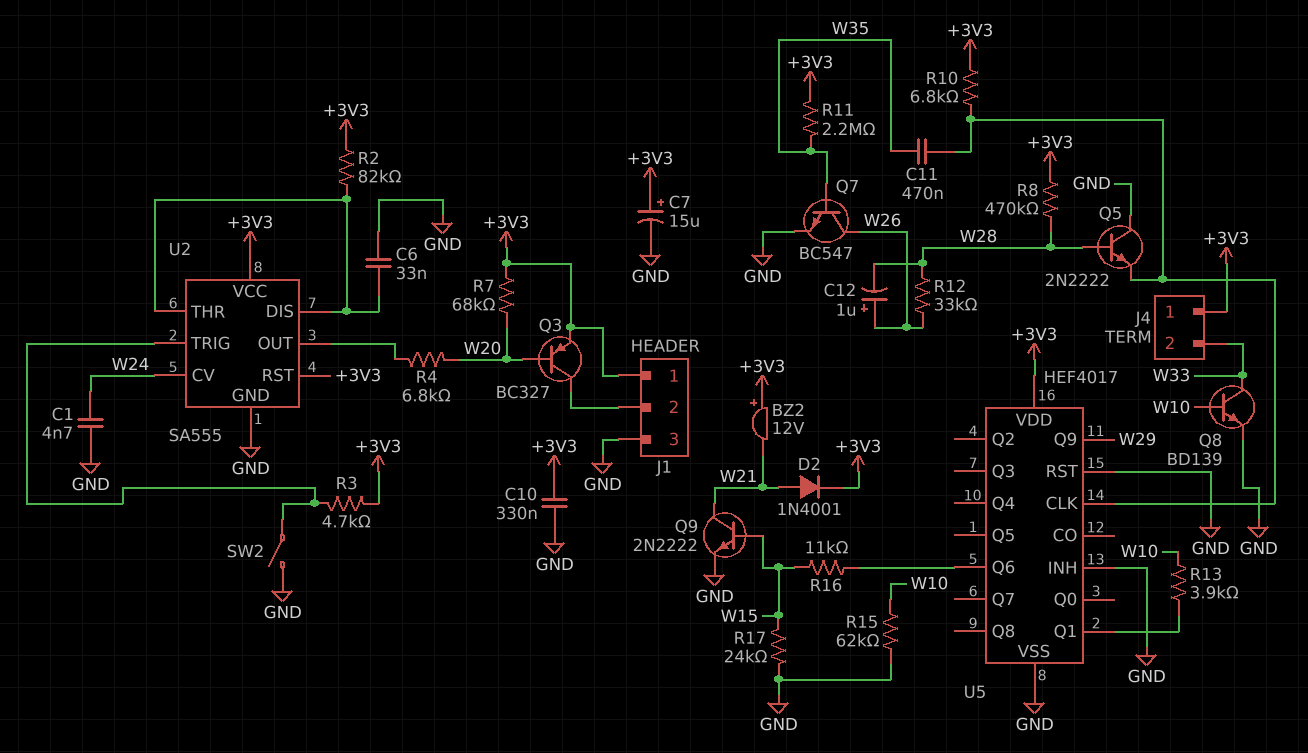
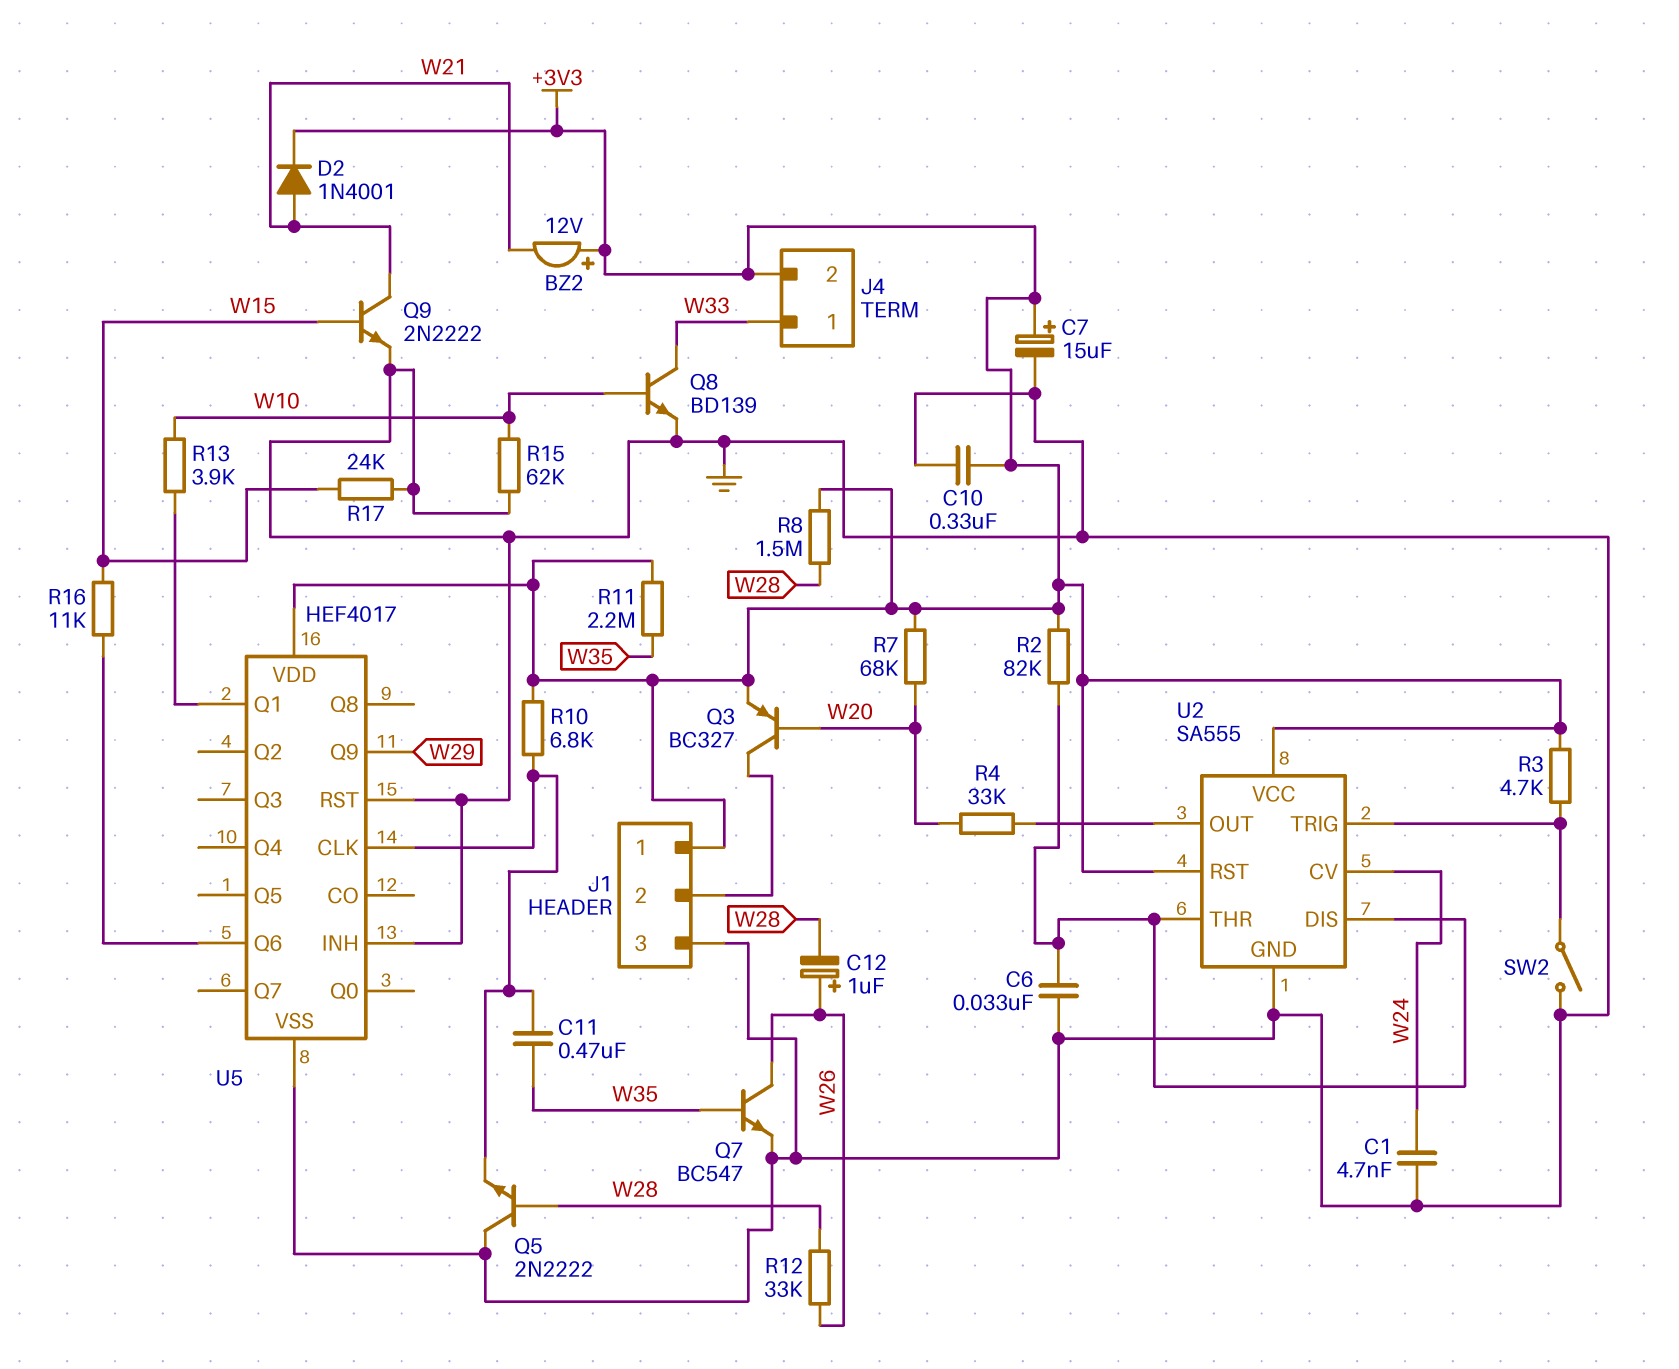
J4 pin 1: +3V3 -> W33
J4 pin 2: W33 -> +3V3
R4: 6.8k (U2/OUT, W20) -> 33k (U2/OUT, W20)
R8: 470k (+3V3, W28) -> 1.5M (+3V3, W28)

